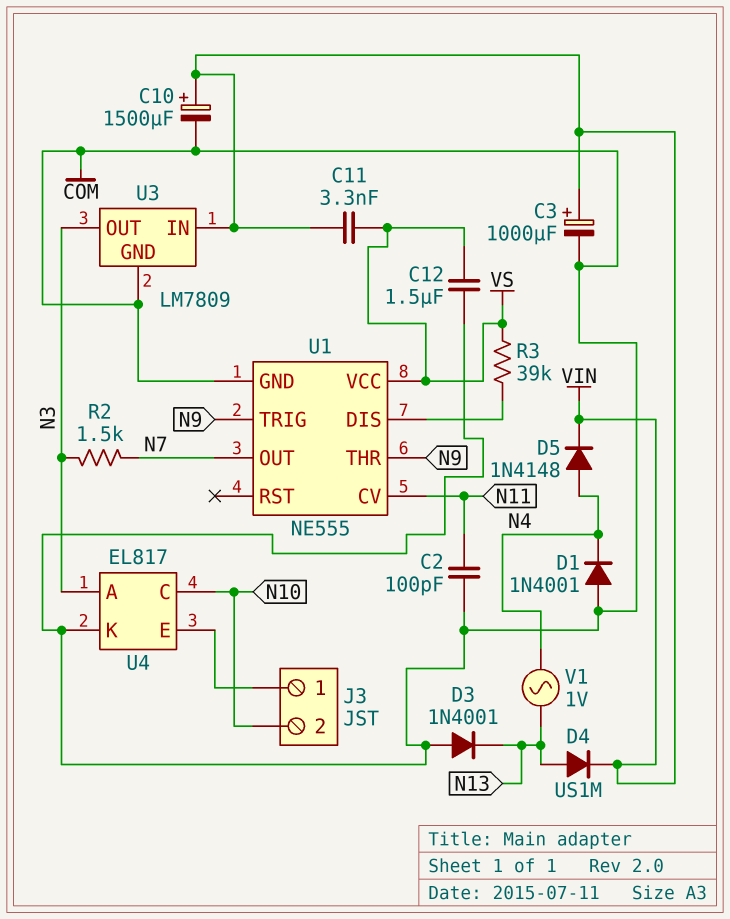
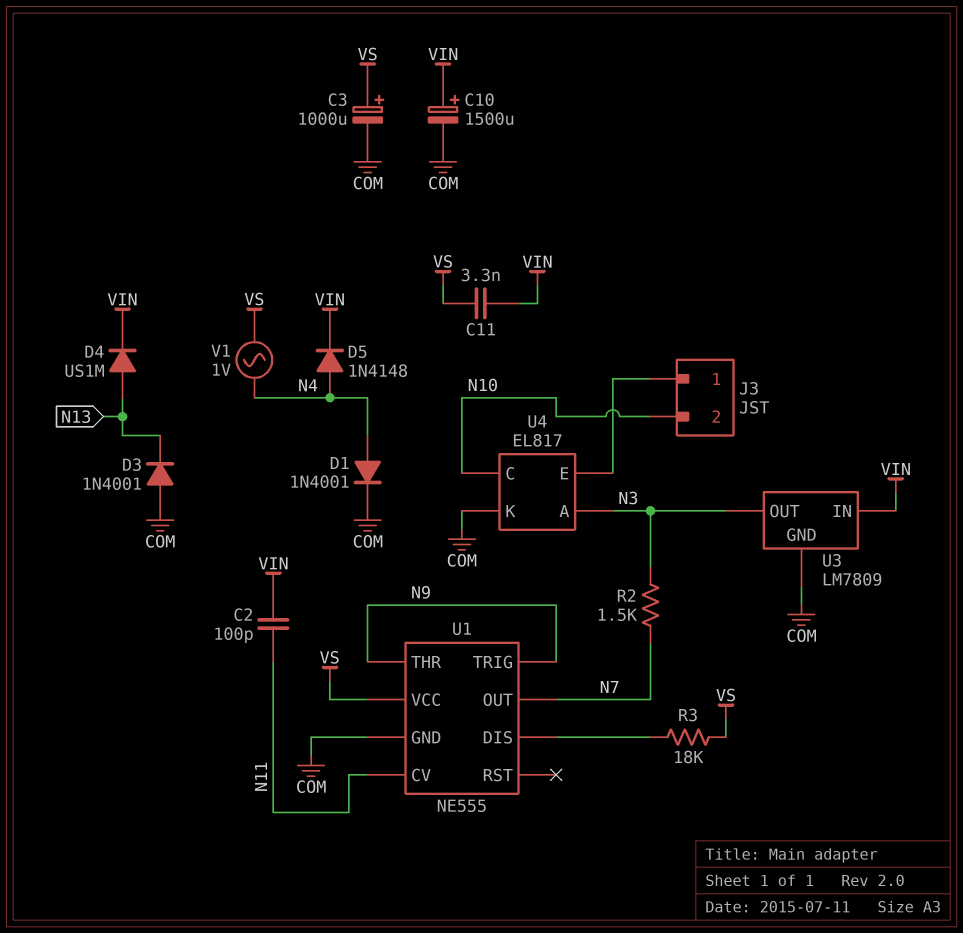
C2: 100pF (COM, N11) -> 100pF (N11, VIN)
C3: 1000uF (plus VIN, minus COM) -> 1000uF (plus VS, minus COM)
C12: 1.5uF (COM, VS) -> none
D1: diode 1N4001 (A COM, K N4) -> diode 1N4001 (A N4, K COM)
R3: 39k (U1/DIS, VS) -> 18k (U1/DIS, VS)
V1: AC 1V (N4, N13) -> AC 1V (N4, VS)

